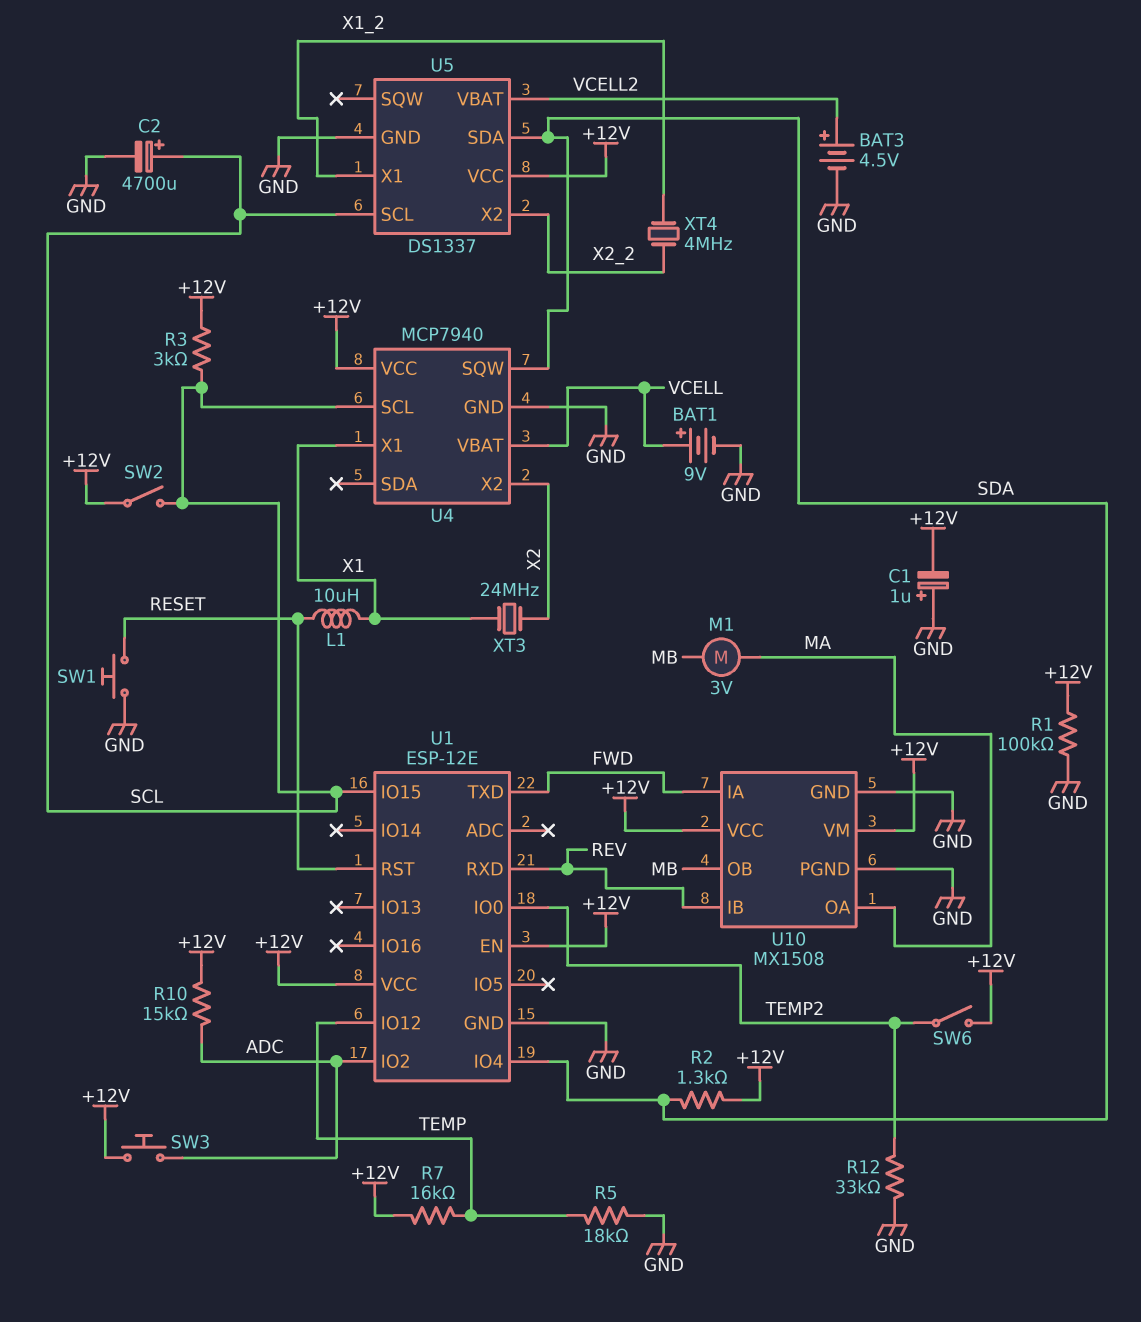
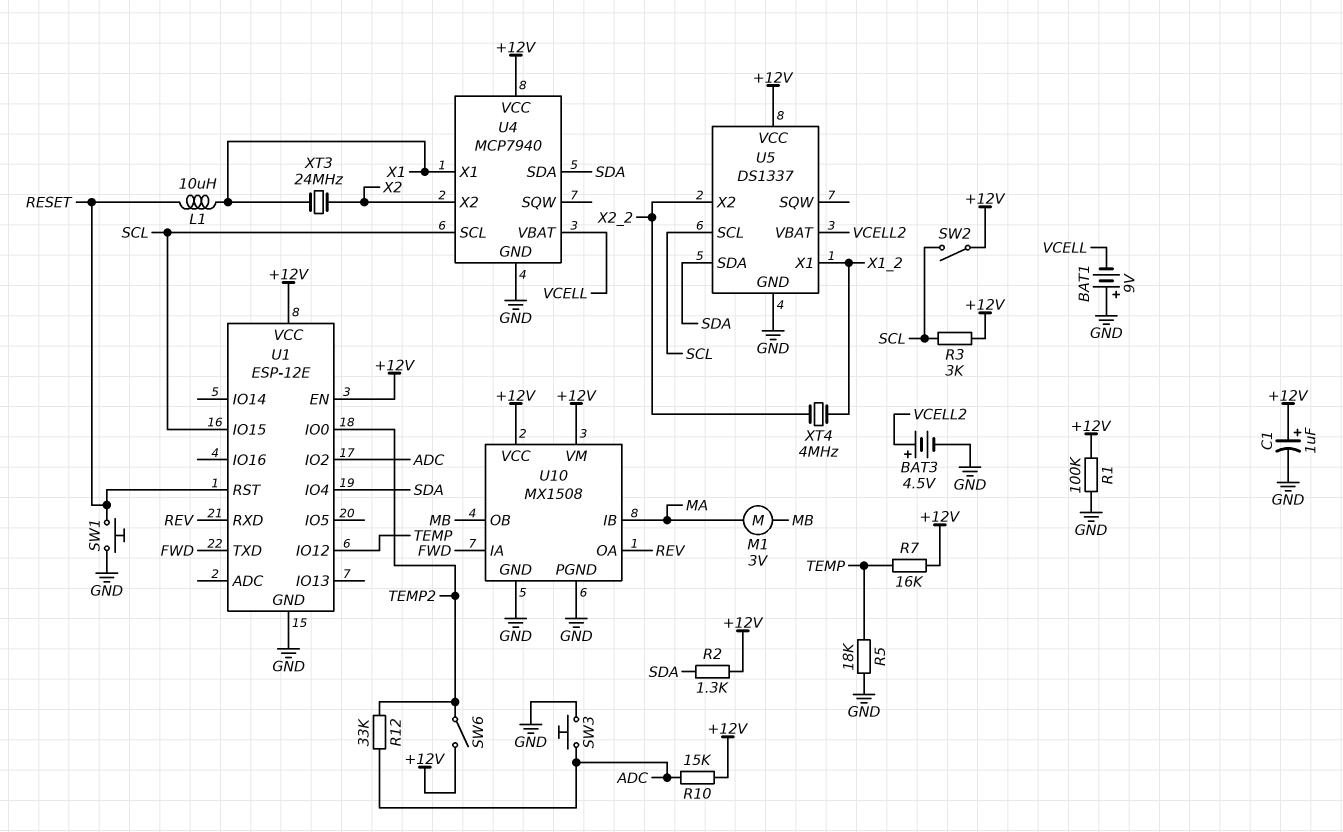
BAT1: 9V (plus VCELL, minus GND) -> 9V (plus GND, minus VCELL)
C1: 1uF (plus GND, minus +12V) -> 1uF (plus +12V, minus GND)
C2: 4700uF (plus SCL, minus GND) -> none
R12: 33k (GND, TEMP2) -> 33k (ADC, TEMP2)
SW3: button (+12V, ADC) -> button (ADC, GND)
U4 pin SDA: none -> SDA
U4 pin SQW: SDA -> none
U10 pin IB: REV -> MA
U10 pin OA: MA -> REV

